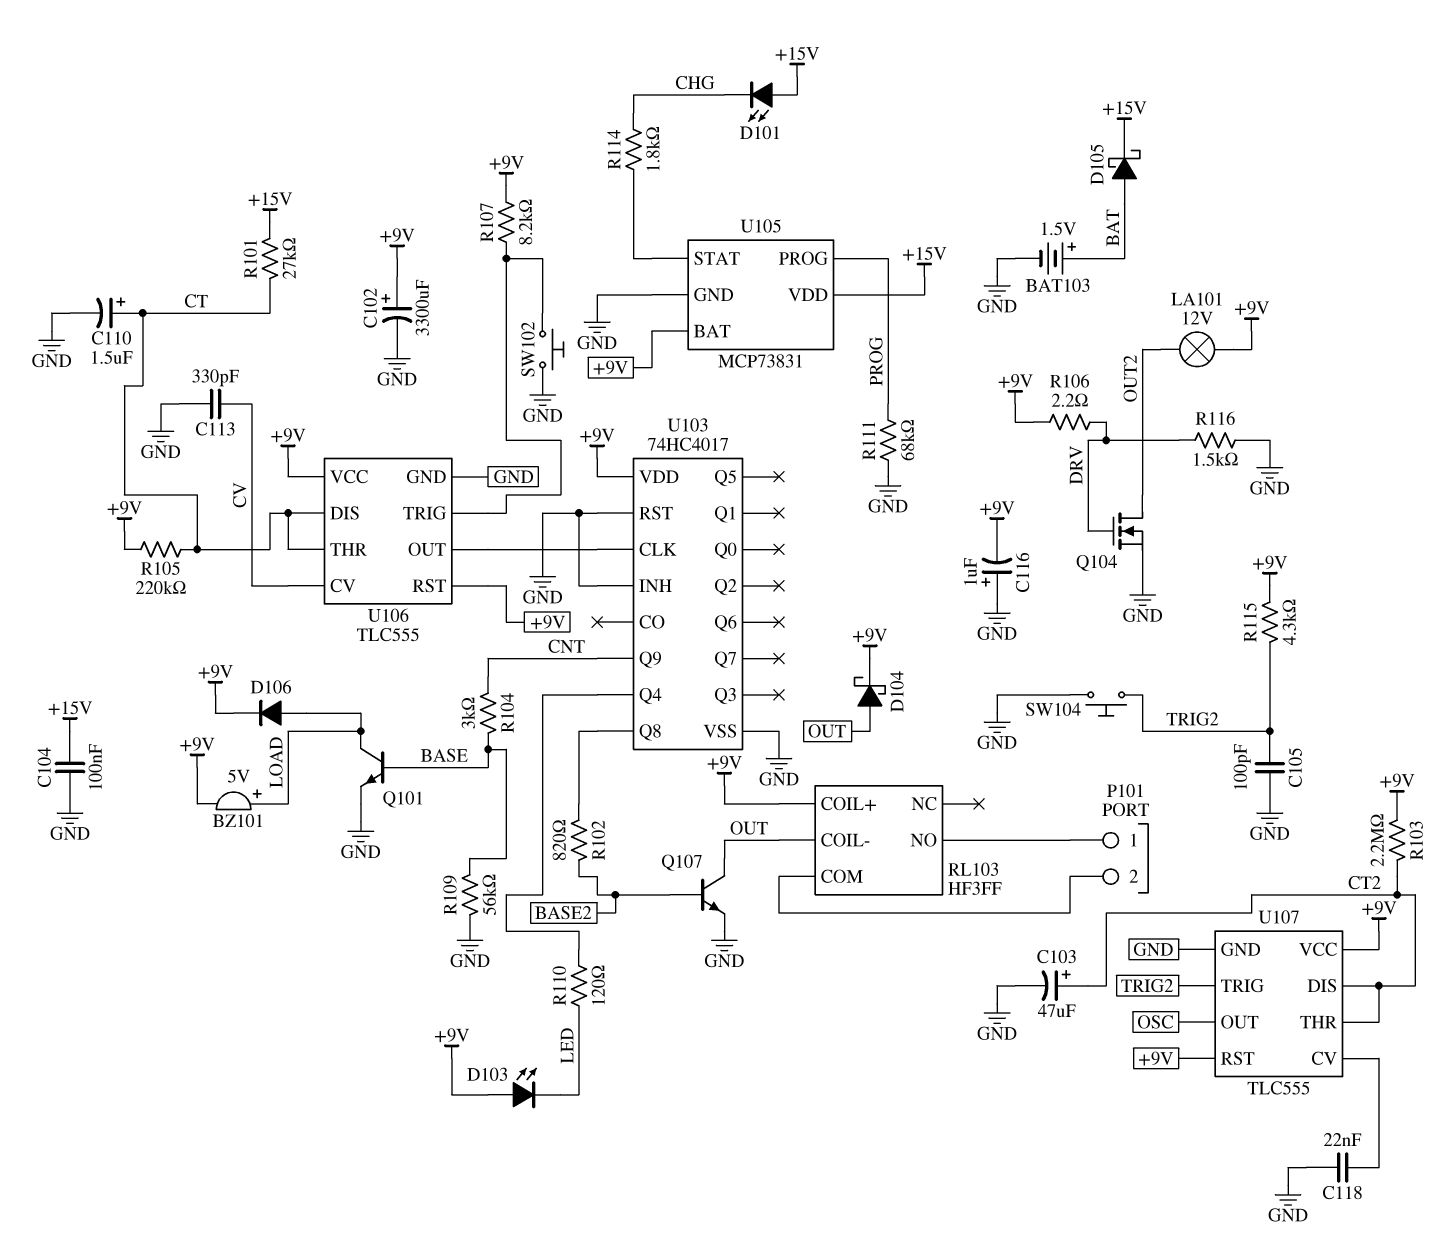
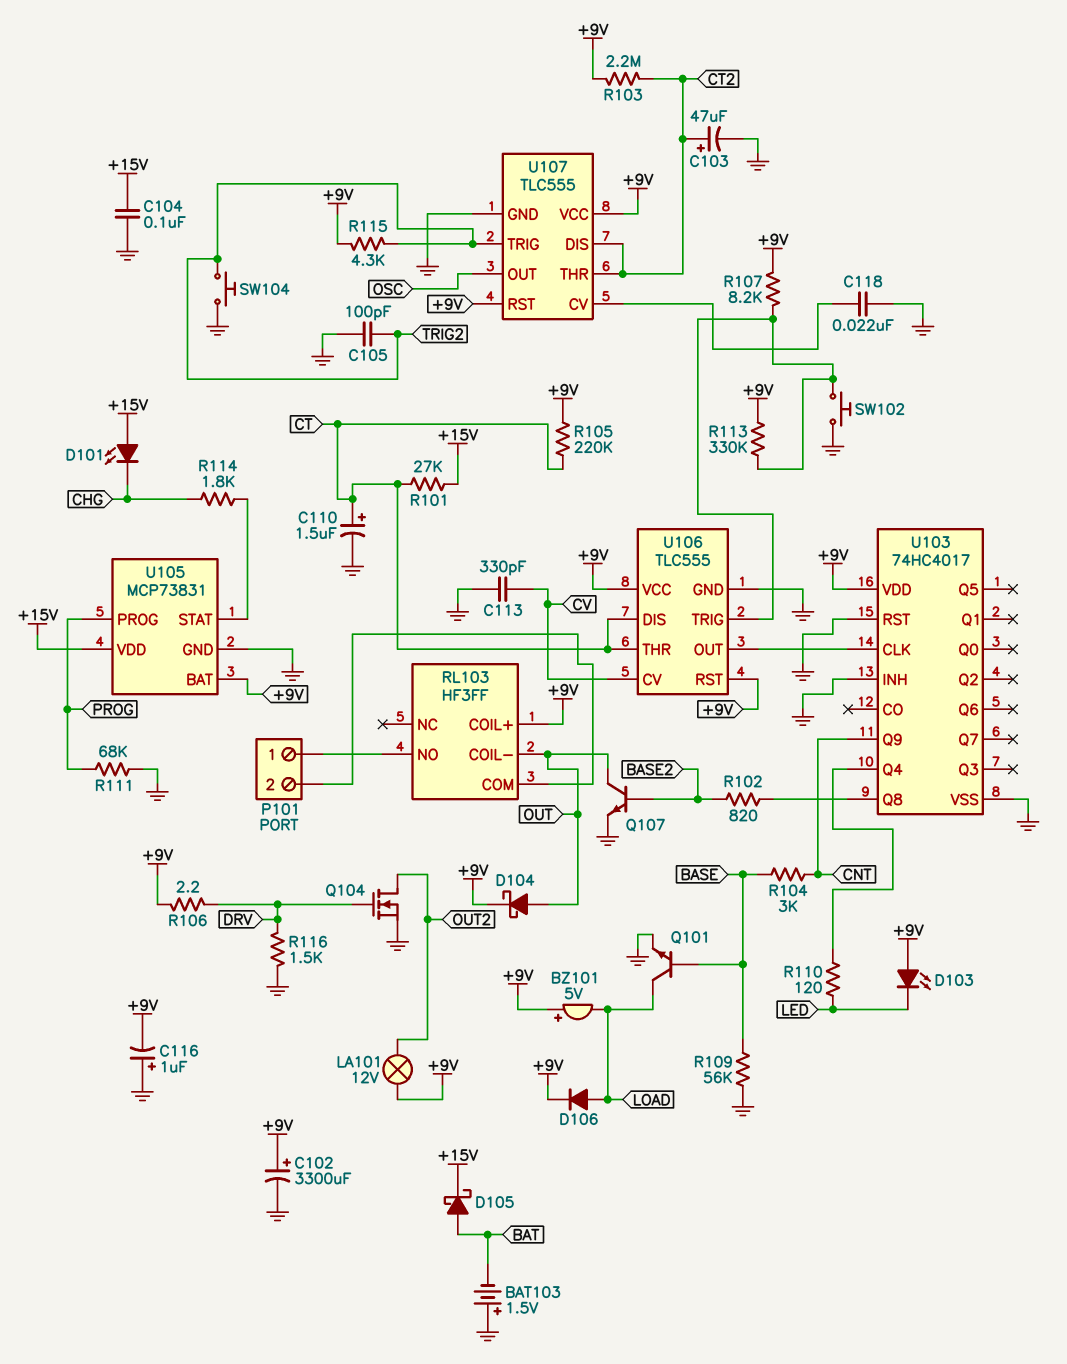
BAT103: 1.5V (plus BAT, minus GND) -> 1.5V (plus GND, minus BAT)
BZ101: buzzer 5V (plus LOAD, minus +9V) -> buzzer 5V (plus +9V, minus LOAD)
R113: none -> 330k (+9V, U106/TRIG)

